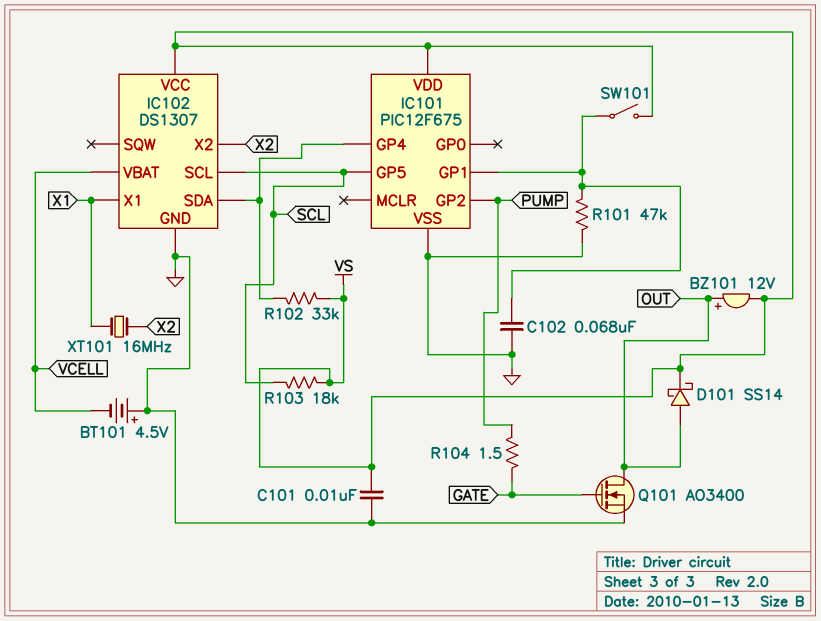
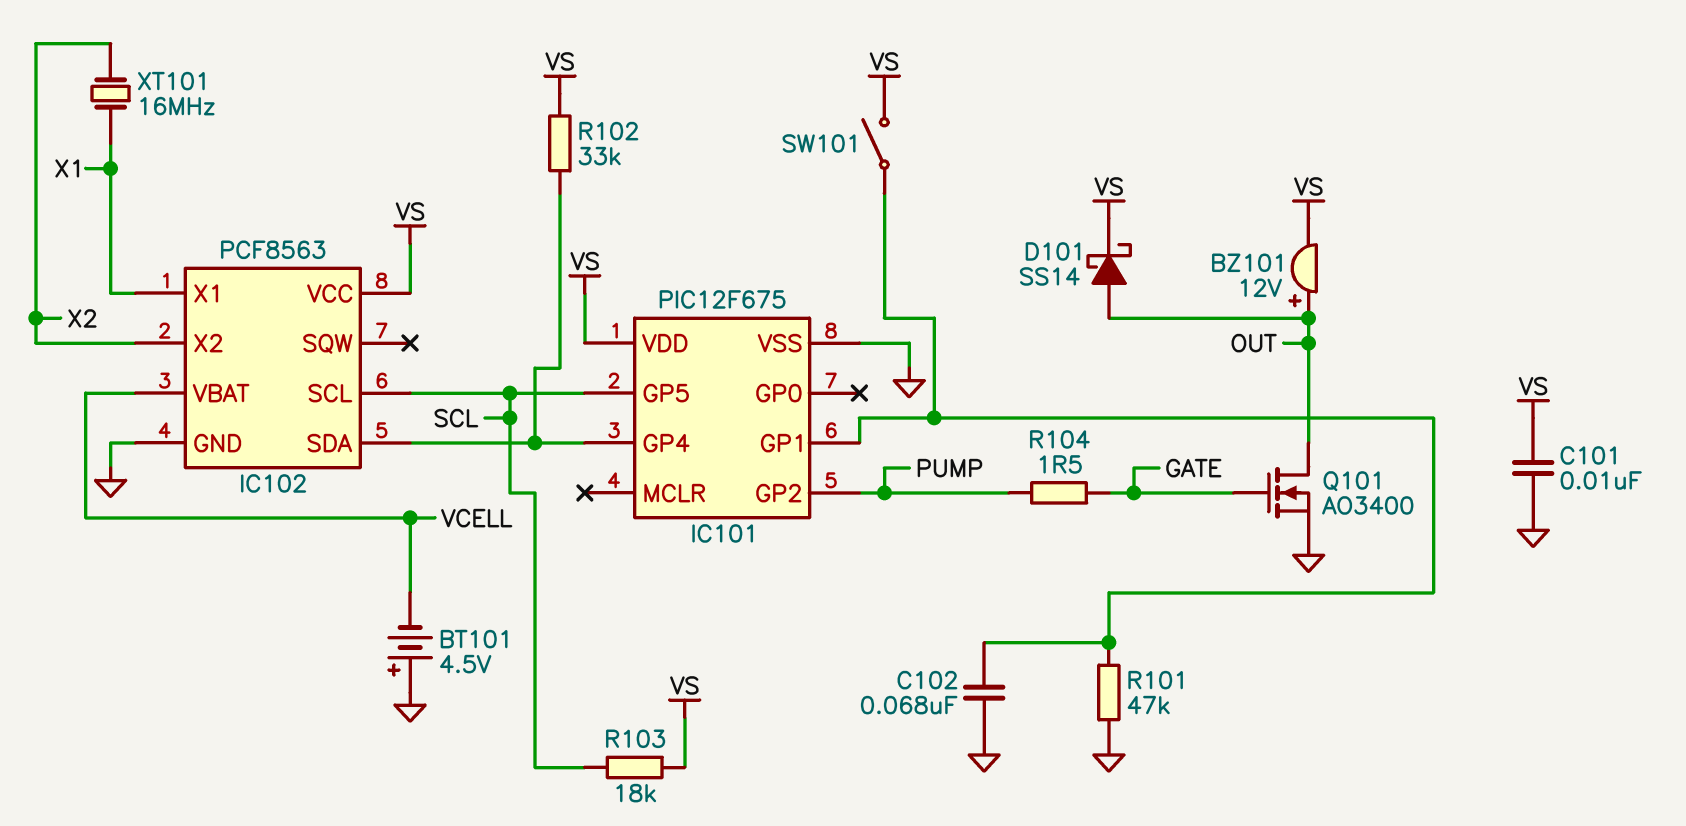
IC102: DS1307 -> PCF8563

